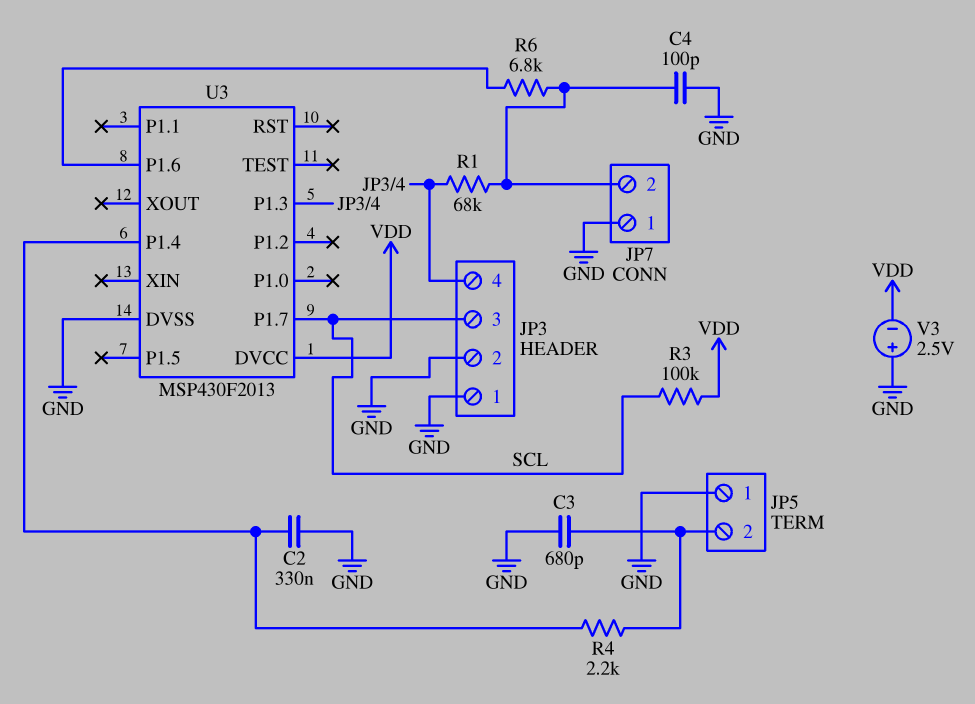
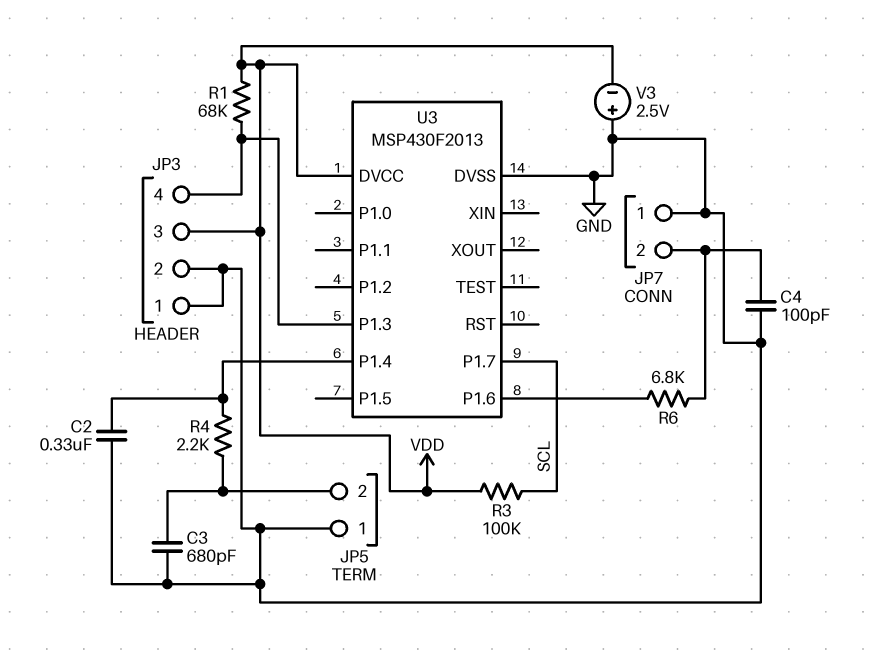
JP3 pin 3: SCL -> VDD
R1: 68k (JP3/4, JP7/2) -> 68k (JP3/4, VDD)

